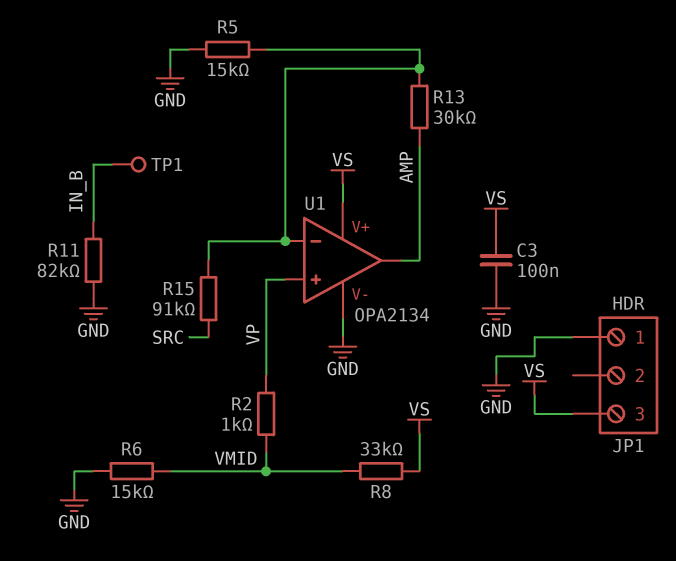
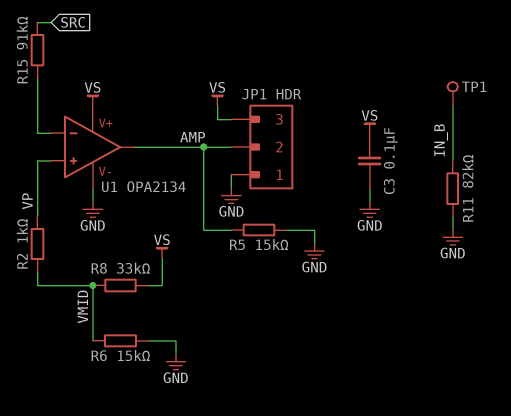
JP1 pin 2: none -> AMP
R5: 15k (GND, U1/in-) -> 15k (AMP, GND)
R13: 30k (AMP, U1/in-) -> none

